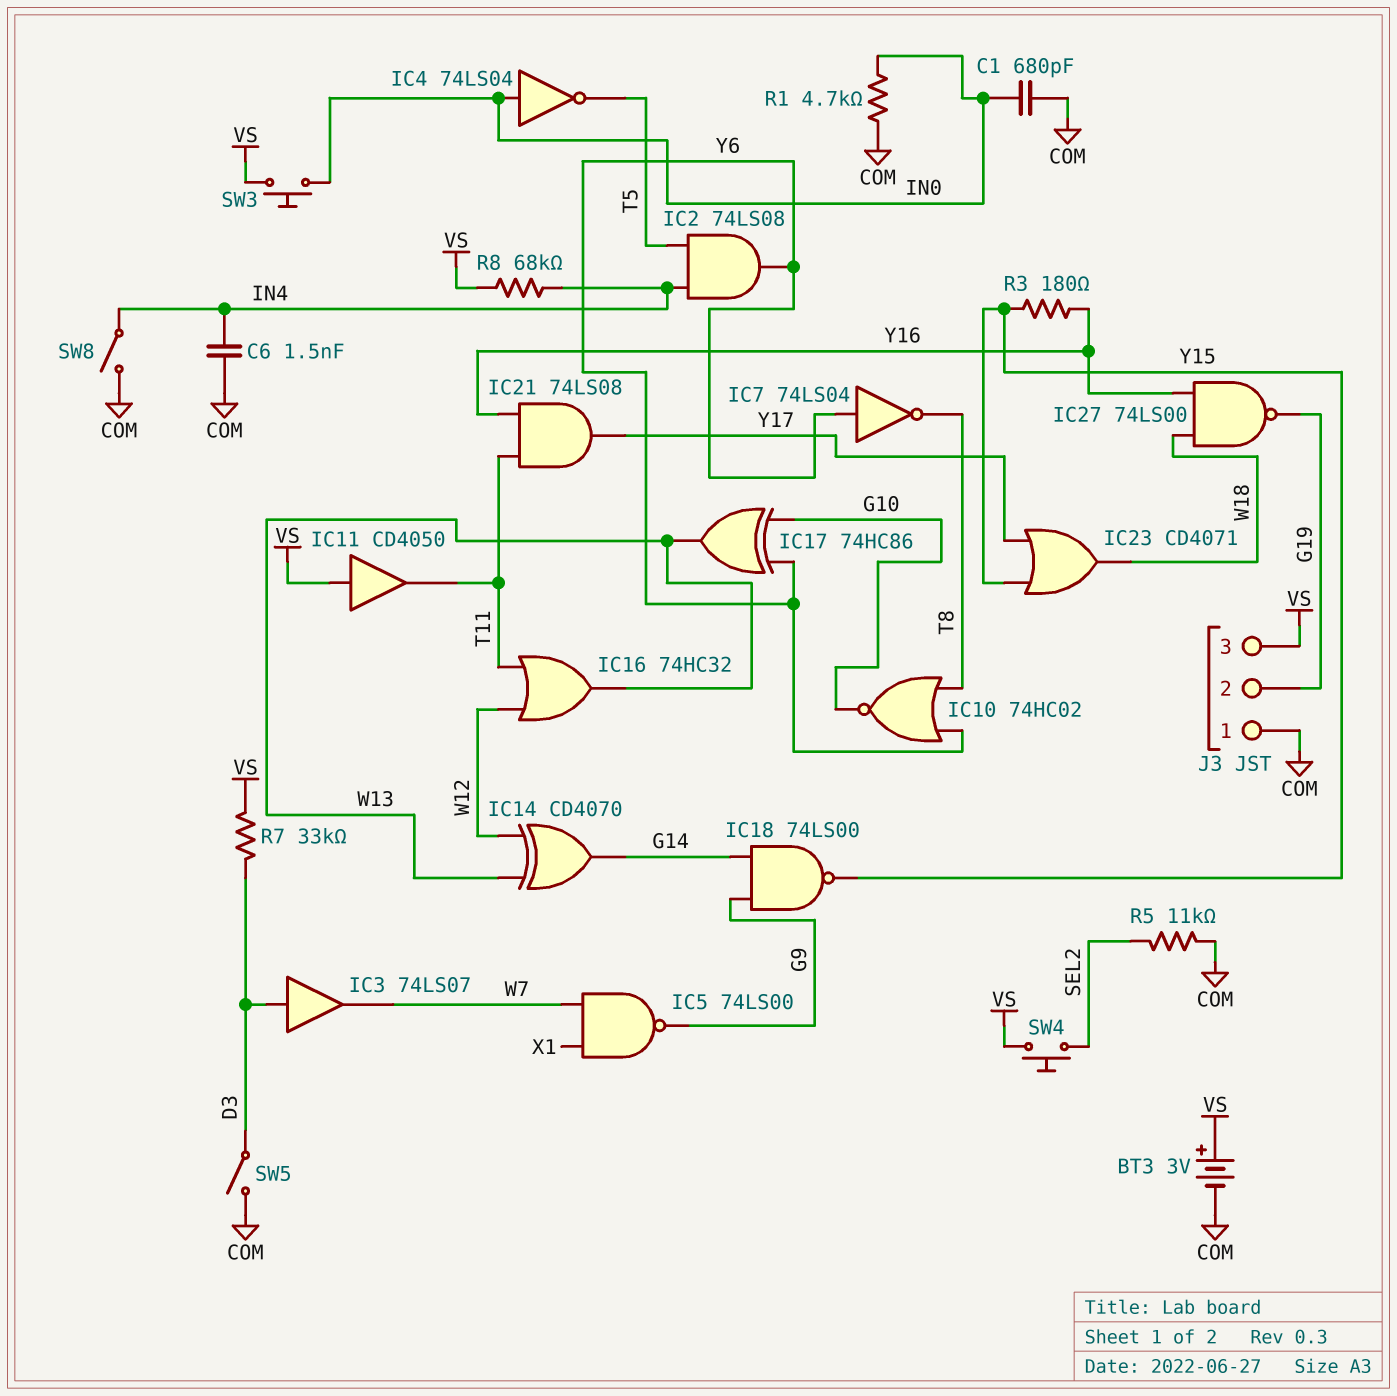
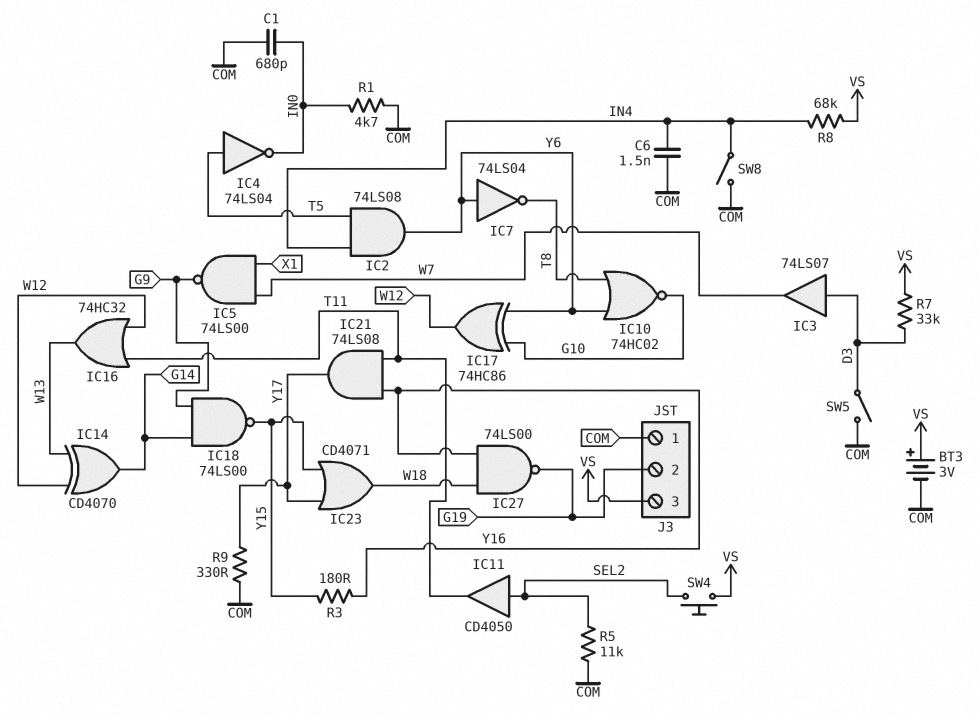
IC4: NOT 74LS04 (in IN0, out T5) -> NOT 74LS04 (in T5, out IN0)
IC11: buffer CD4050 (in VS, out T11) -> buffer CD4050 (in SEL2, out T11)
IC17: XOR 74HC86 (in G10, in Y6, out W13) -> XOR 74HC86 (in G10, in Y6, out W12)
R9: none -> 330 (COM, Y17)
SW3: button (IN0, VS) -> none

